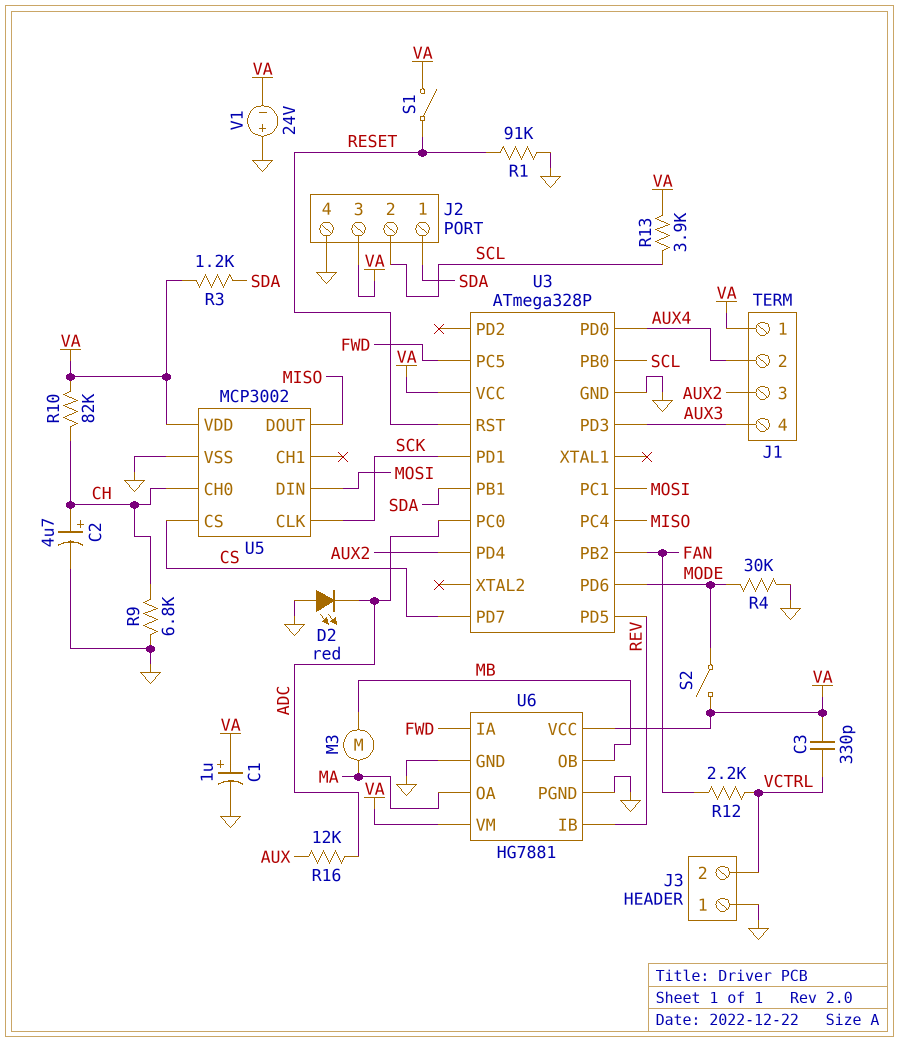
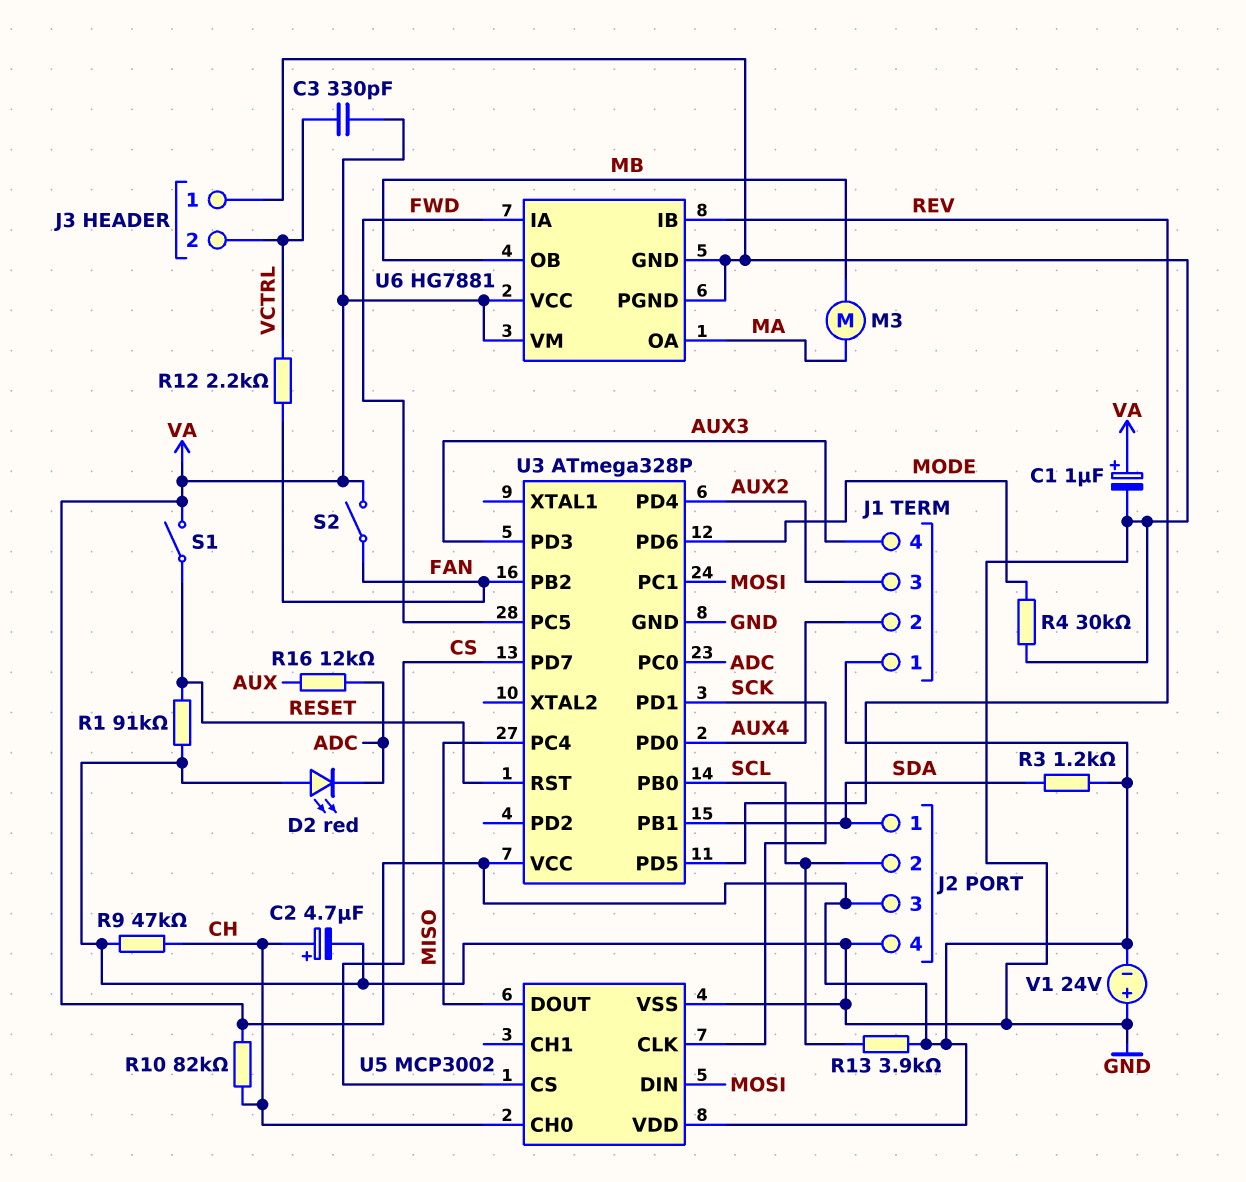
R9: 6.8k (CH, GND) -> 47k (CH, GND)
S2: switch (MODE, VA) -> switch (FAN, VA)

